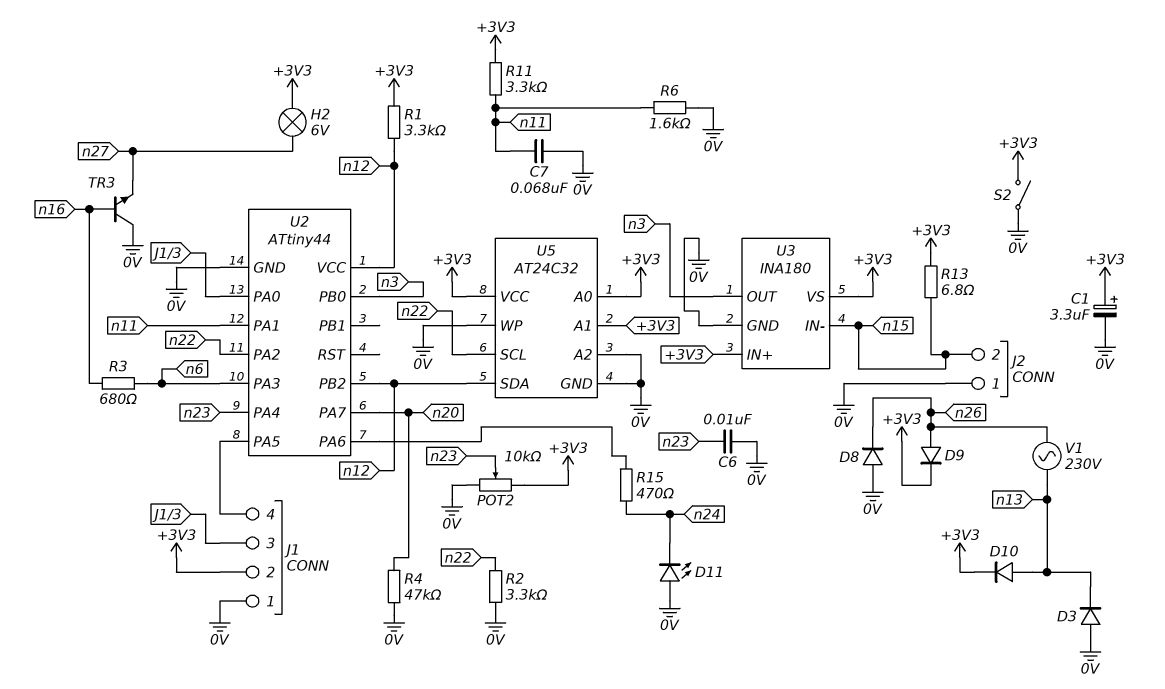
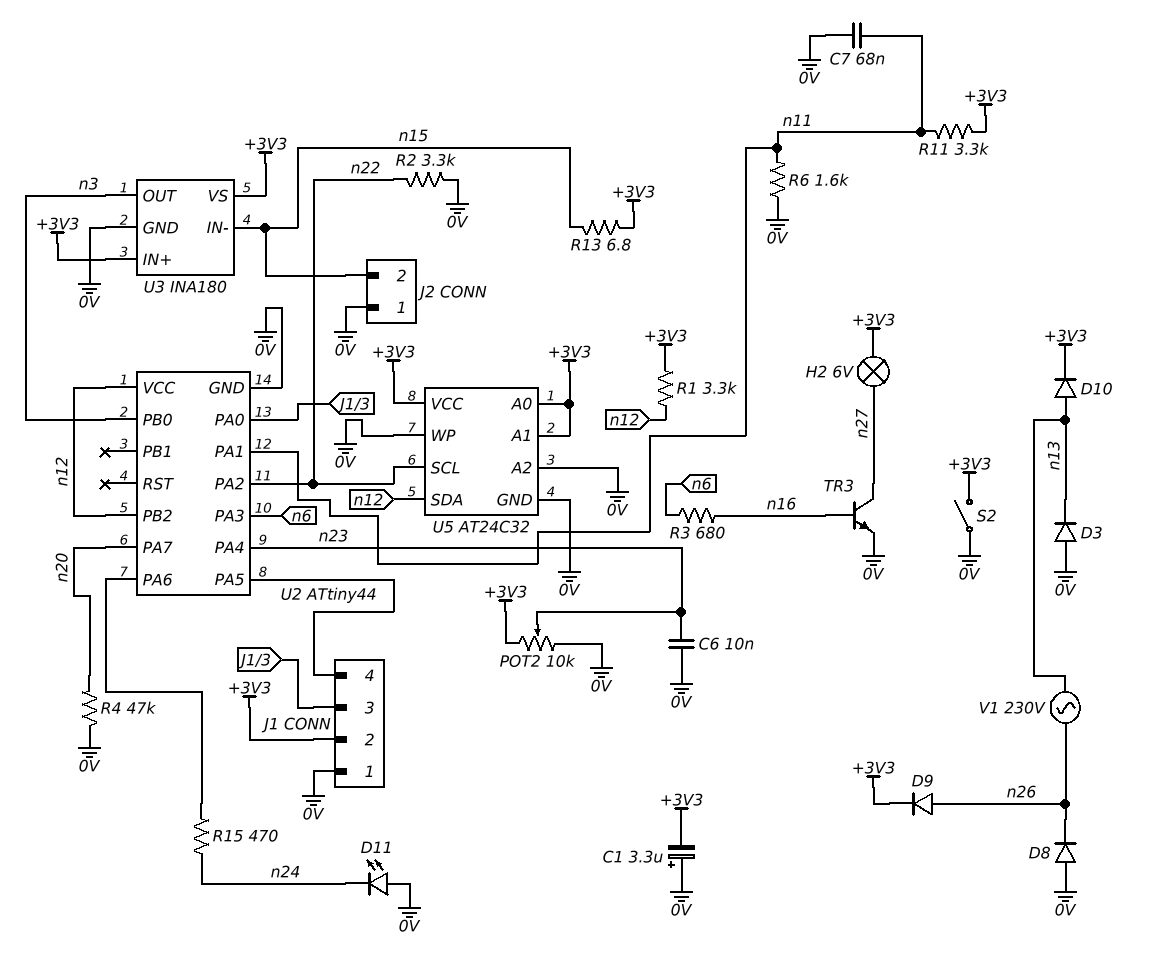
C1: 3.3uF (plus +3V3, minus 0V) -> 3.3uF (plus 0V, minus +3V3)
TR3: NPN (B n16, C 0V, E n27) -> NPN (B n16, C n27, E 0V)

